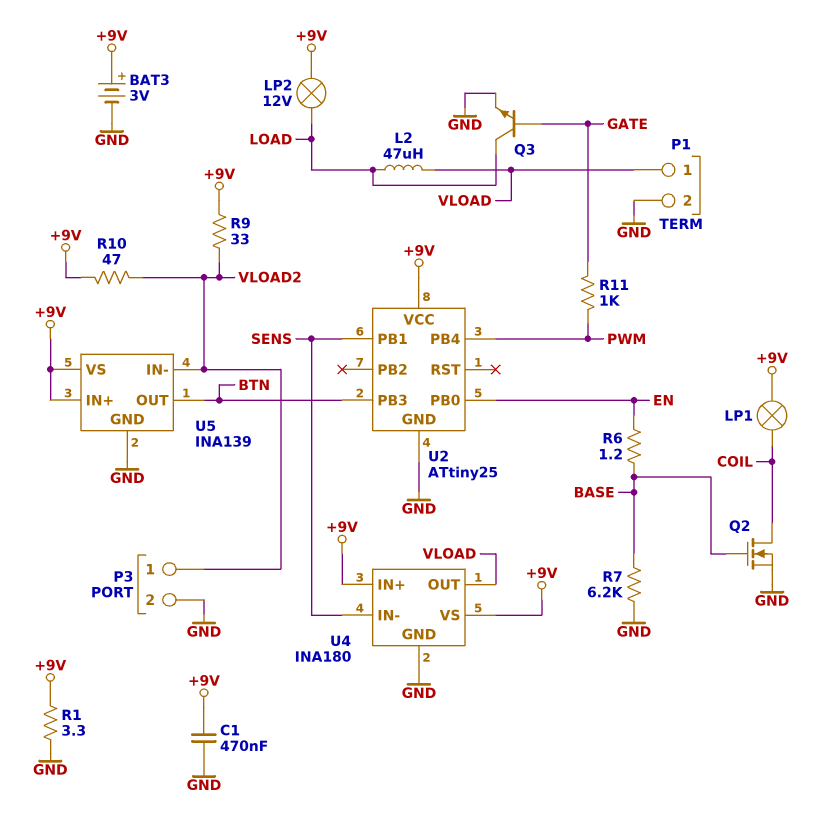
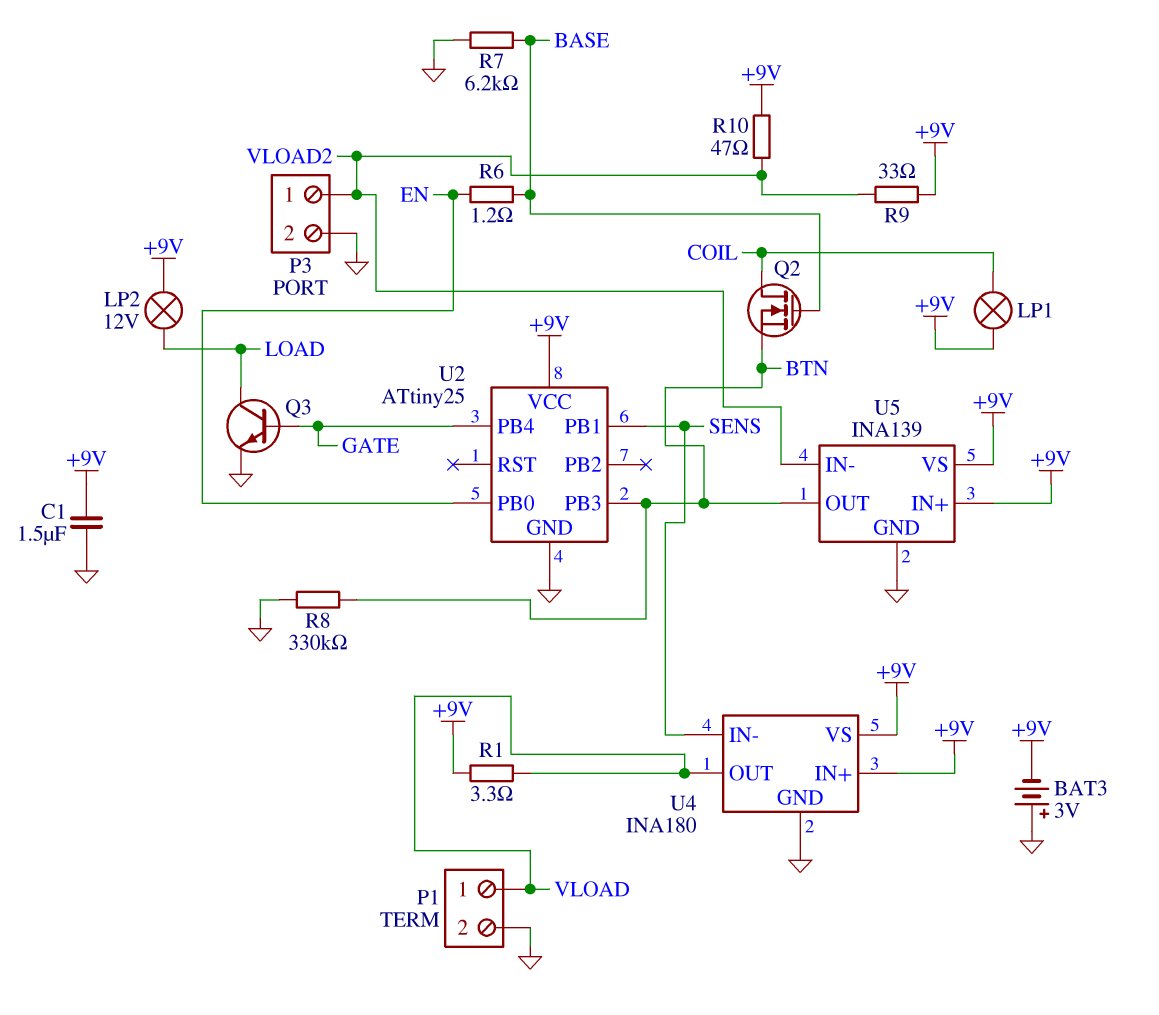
BAT3: 3V (plus +9V, minus GND) -> 3V (plus GND, minus +9V)
C1: 470nF (+9V, GND) -> 1.5uF (+9V, GND)
L2: 47uH (LOAD, VLOAD) -> none
Q2: NMOS (G BASE, D COIL, S GND) -> NMOS (G BASE, D COIL, S BTN)
R1: 3.3 (+9V, GND) -> 3.3 (+9V, VLOAD)
R8: none -> 330k (BTN, GND)
R11: 1k (GATE, PWM) -> none
U2 pin PB4: PWM -> GATE

